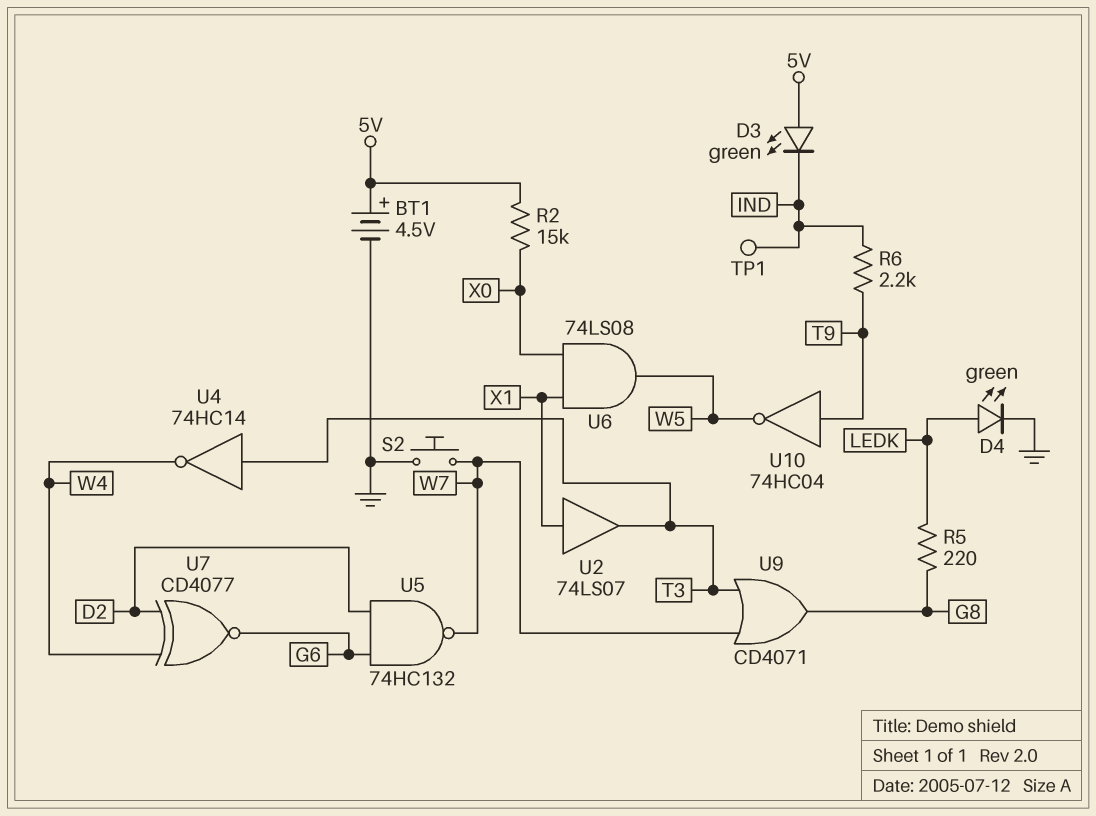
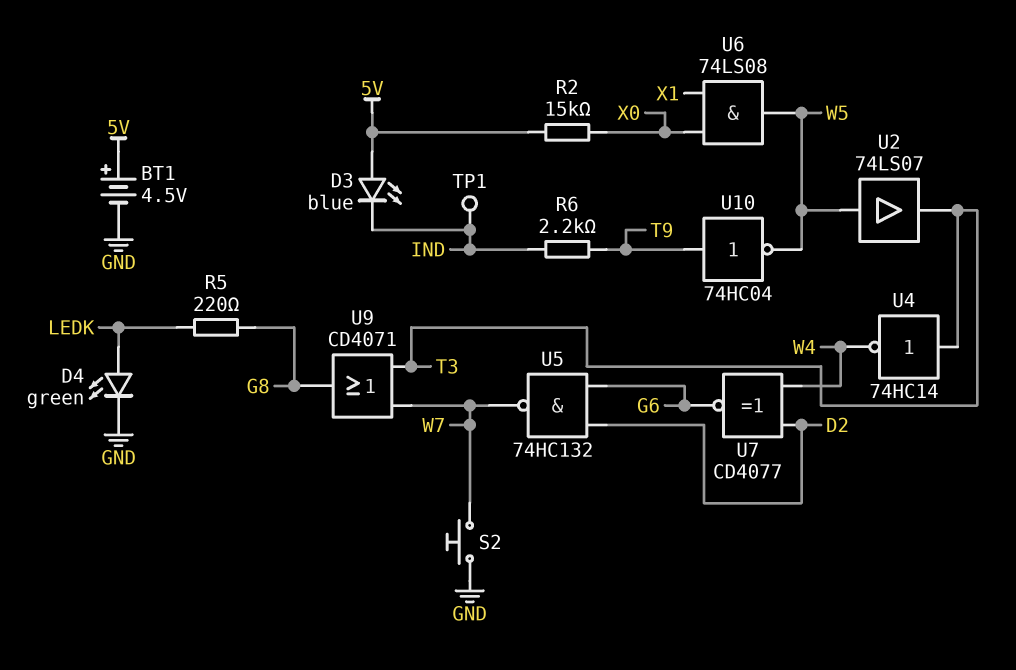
D3: LED green (A 5V, K IND) -> LED blue (A 5V, K IND)
U2: buffer 74LS07 (in X1, out T3) -> buffer 74LS07 (in W5, out T3)

